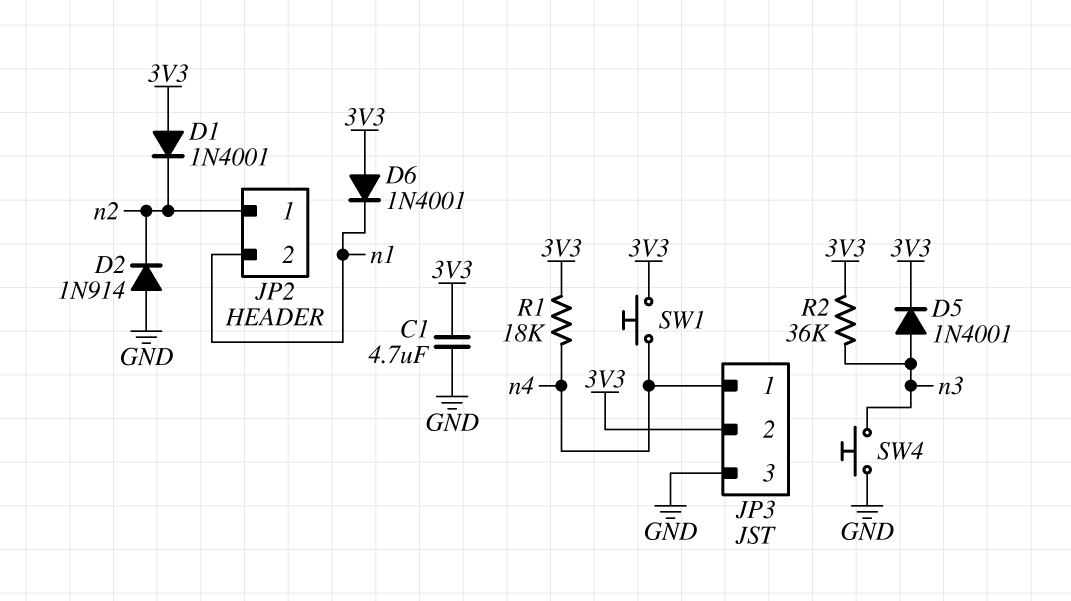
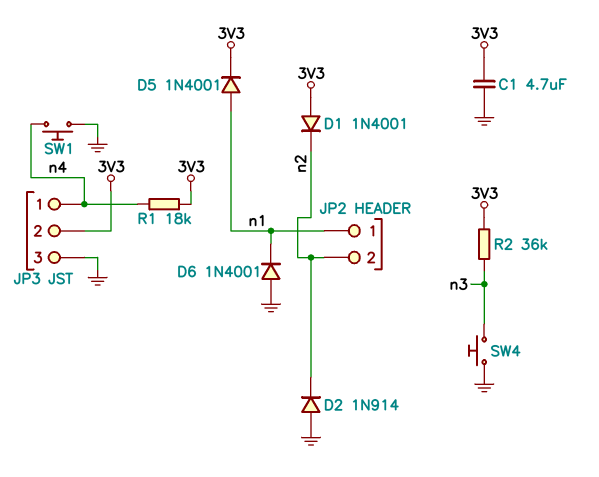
D5: diode 1N4001 (A n3, K 3V3) -> diode 1N4001 (A n1, K 3V3)
D6: diode 1N4001 (A 3V3, K n1) -> diode 1N4001 (A GND, K n1)
JP2 pin 1: n2 -> n1
JP2 pin 2: n1 -> n2
SW1: button (3V3, n4) -> button (GND, n4)

